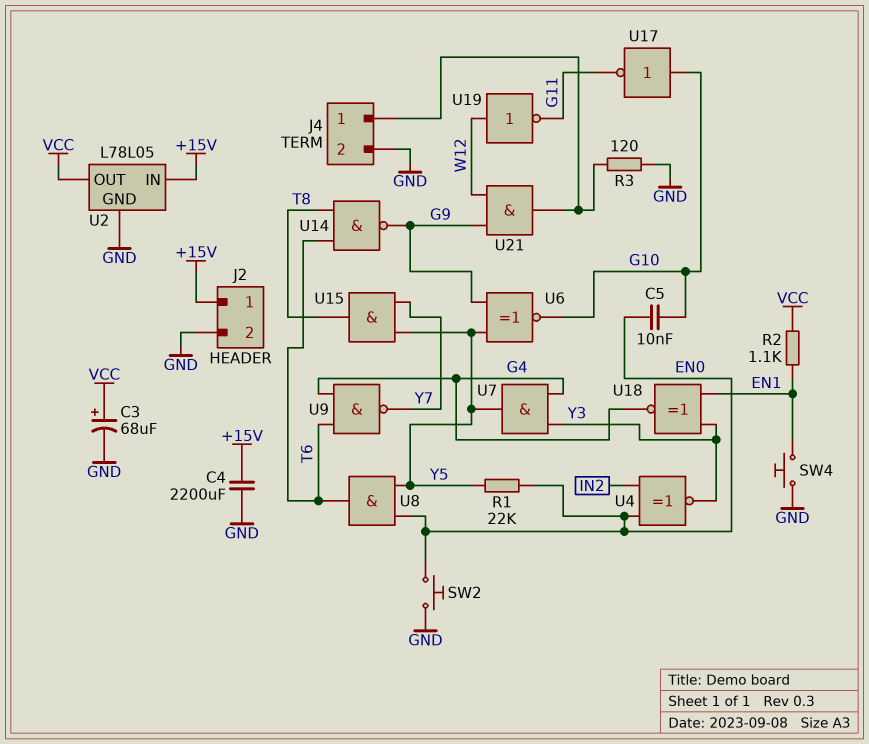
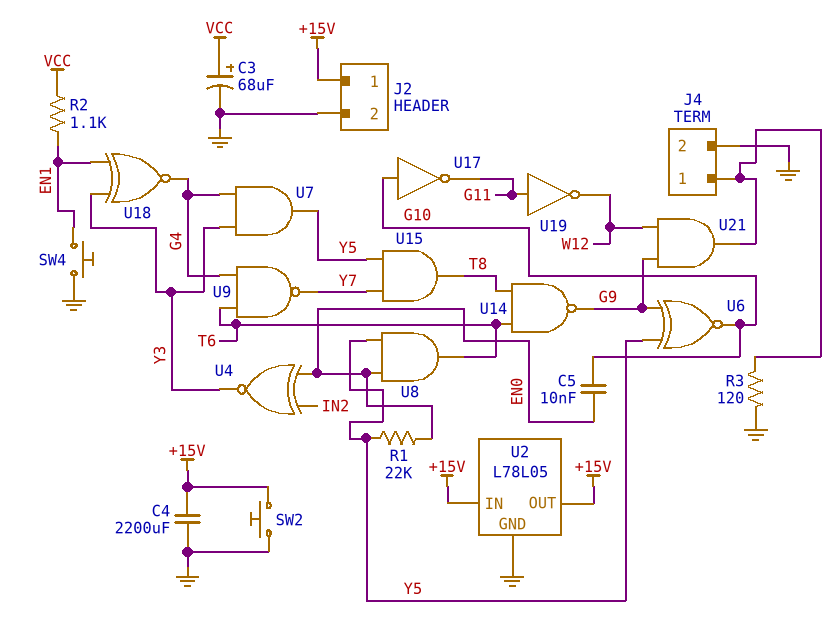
SW2: button (EN0, GND) -> button (+15V, GND)
U2 pin OUT: VCC -> +15V
U19: NOT (in W12, out G11) -> NOT (in G11, out W12)

